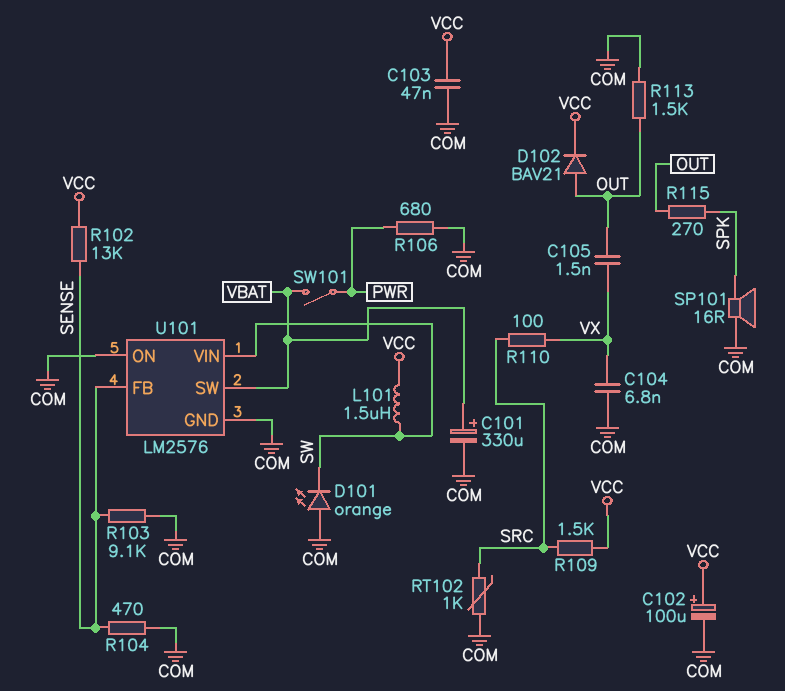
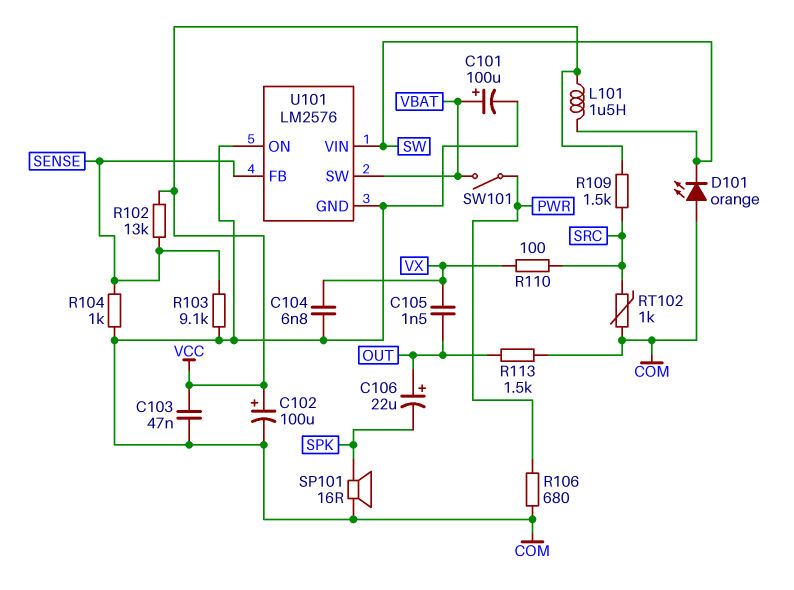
C101: 330uF (plus VBAT, minus COM) -> 100uF (plus VBAT, minus COM)
C106: none -> 22uF (plus OUT, minus SPK)
D102: diode BAV21 (A OUT, K VCC) -> none
R104: 470 (COM, SENSE) -> 1k (COM, SENSE)
R115: 270 (OUT, SPK) -> none

